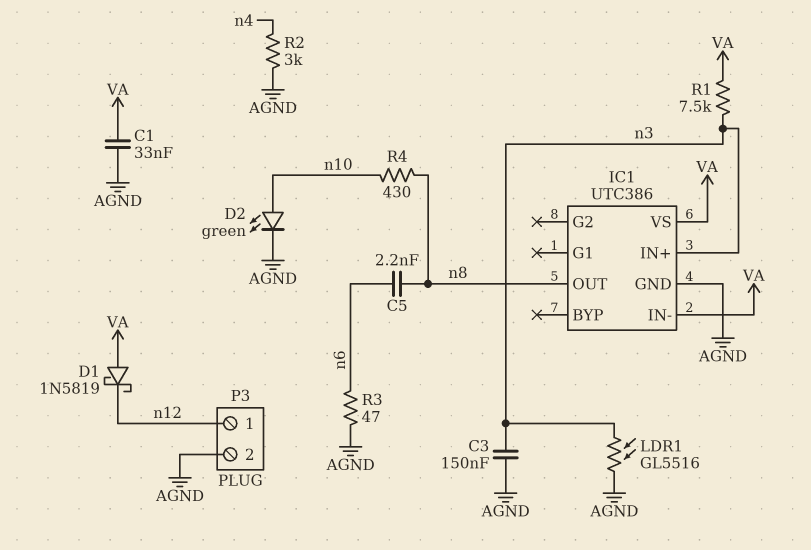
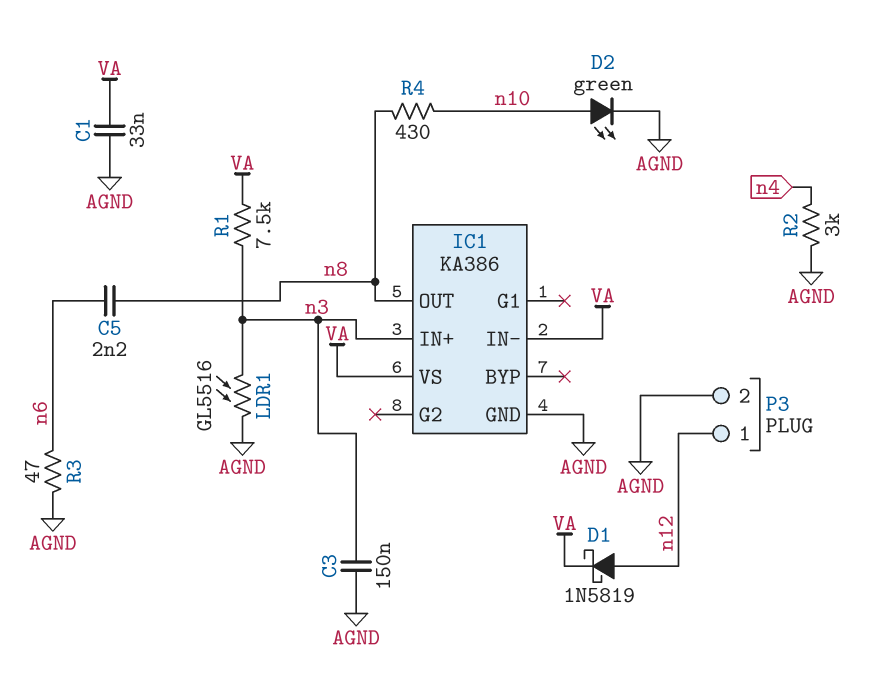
D1: schottky 1N5819 (A VA, K n12) -> schottky 1N5819 (A n12, K VA)
IC1: UTC386 -> KA386

